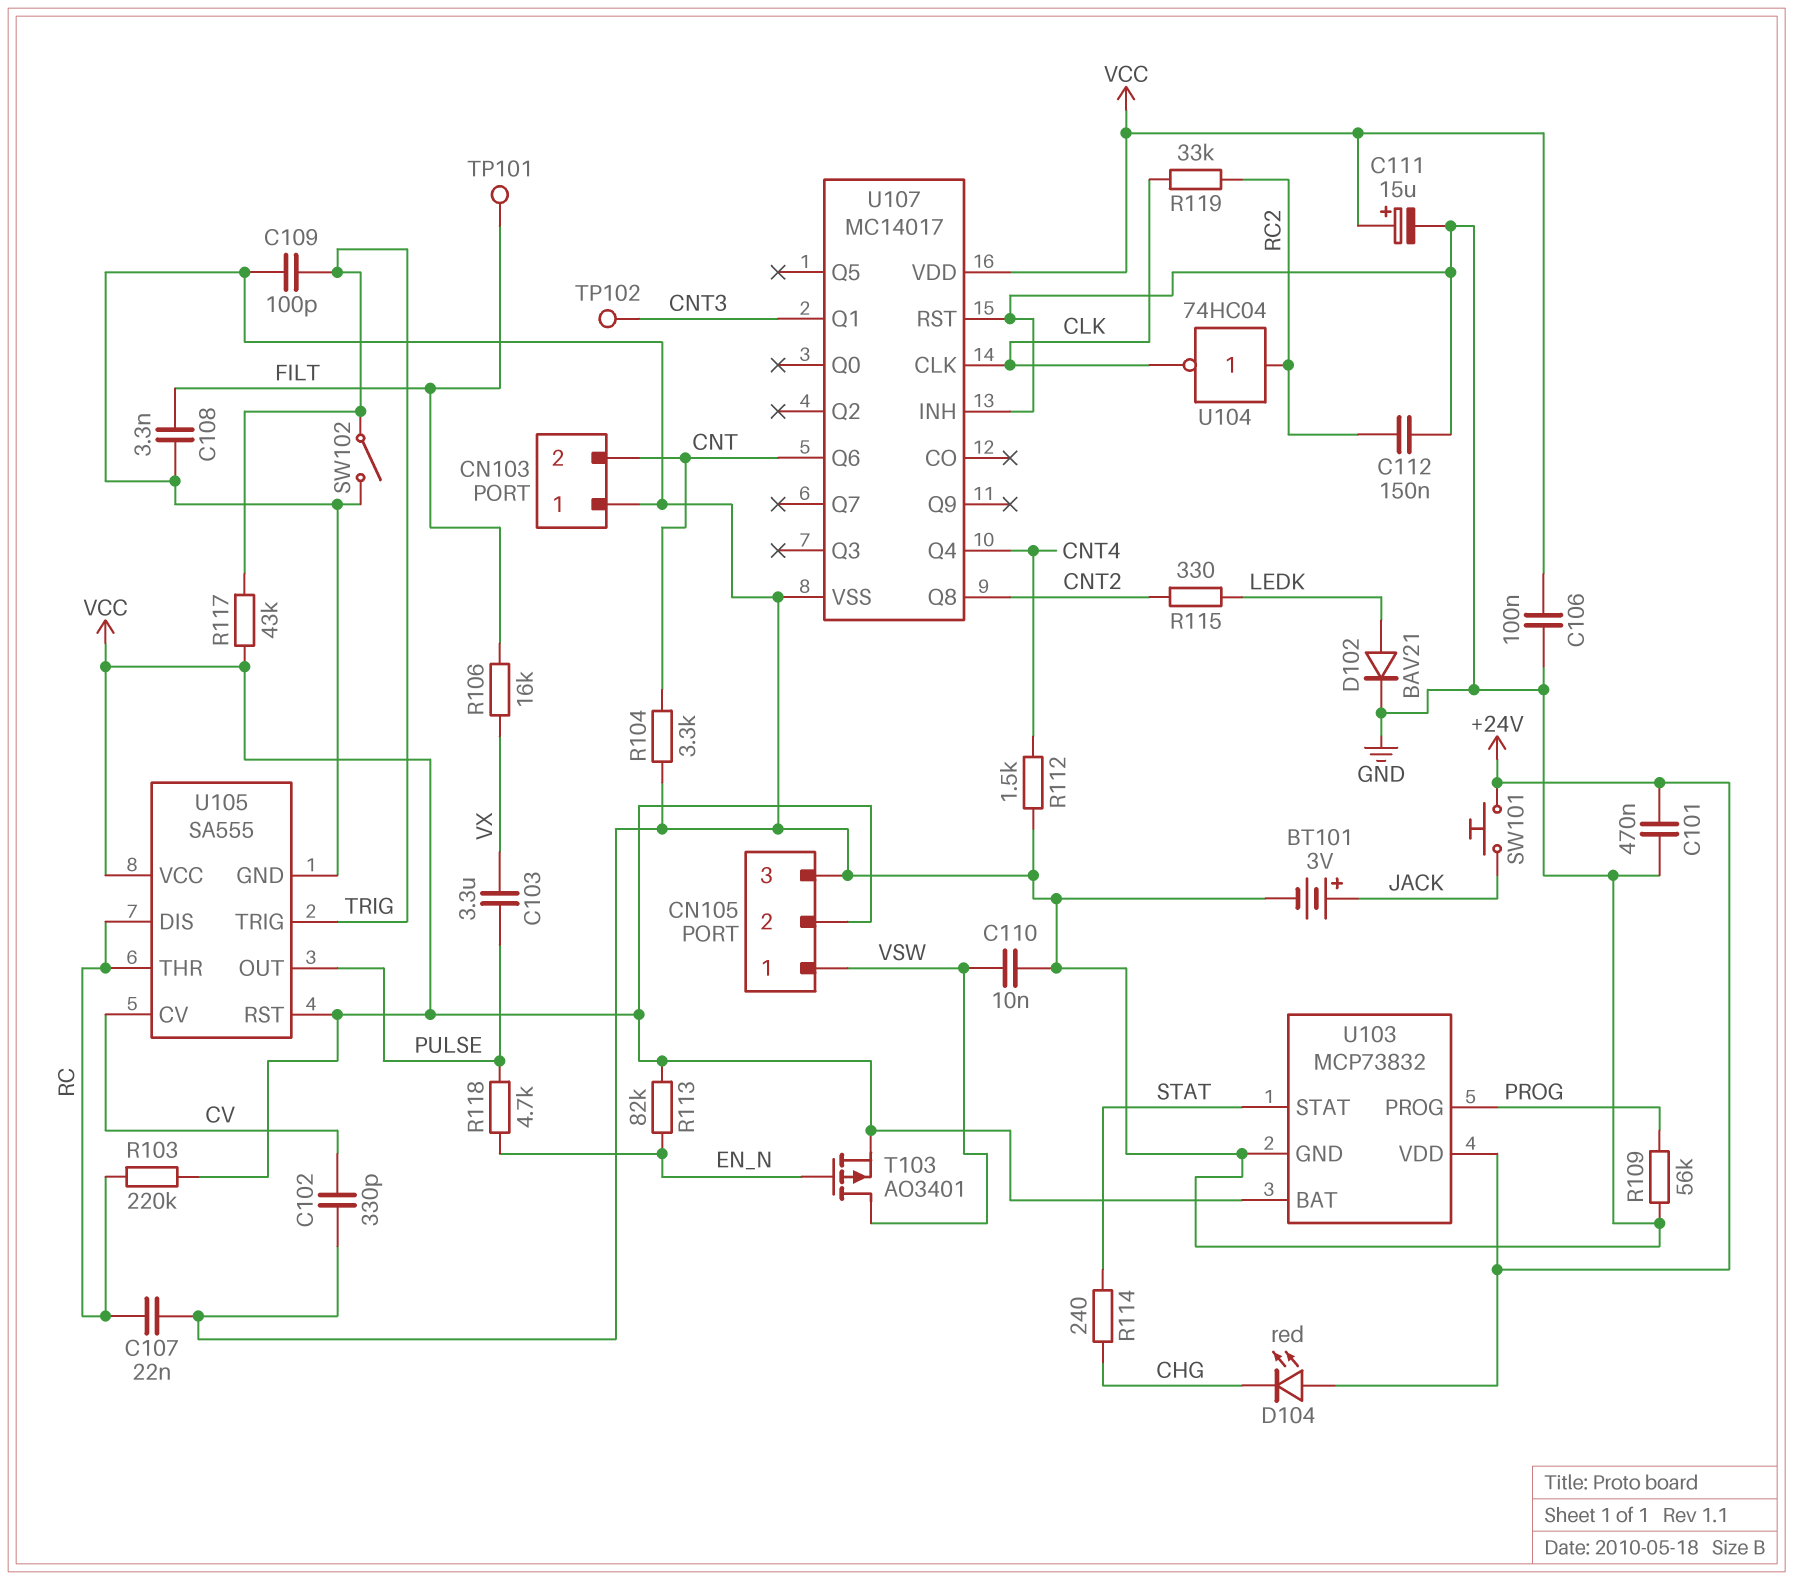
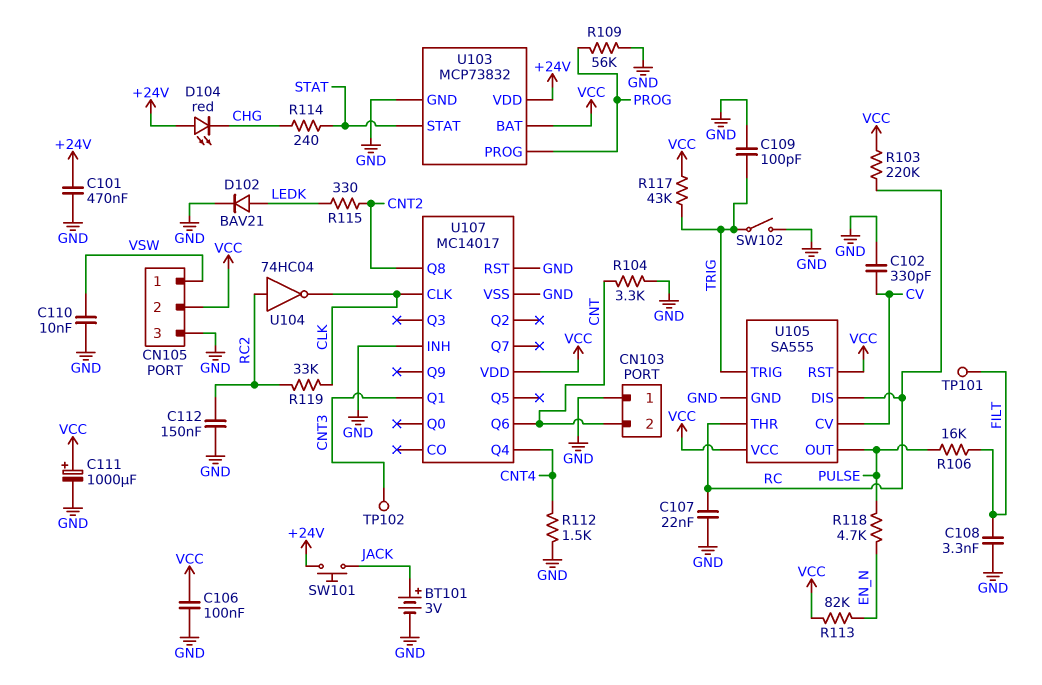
C103: 3.3uF (PULSE, VX) -> none
C111: 15uF (plus VCC, minus GND) -> 1000uF (plus VCC, minus GND)
R106: 16k (FILT, VX) -> 16k (FILT, PULSE)
T103: PMOS AO3401 (G EN_N, D VSW, S VCC) -> none

